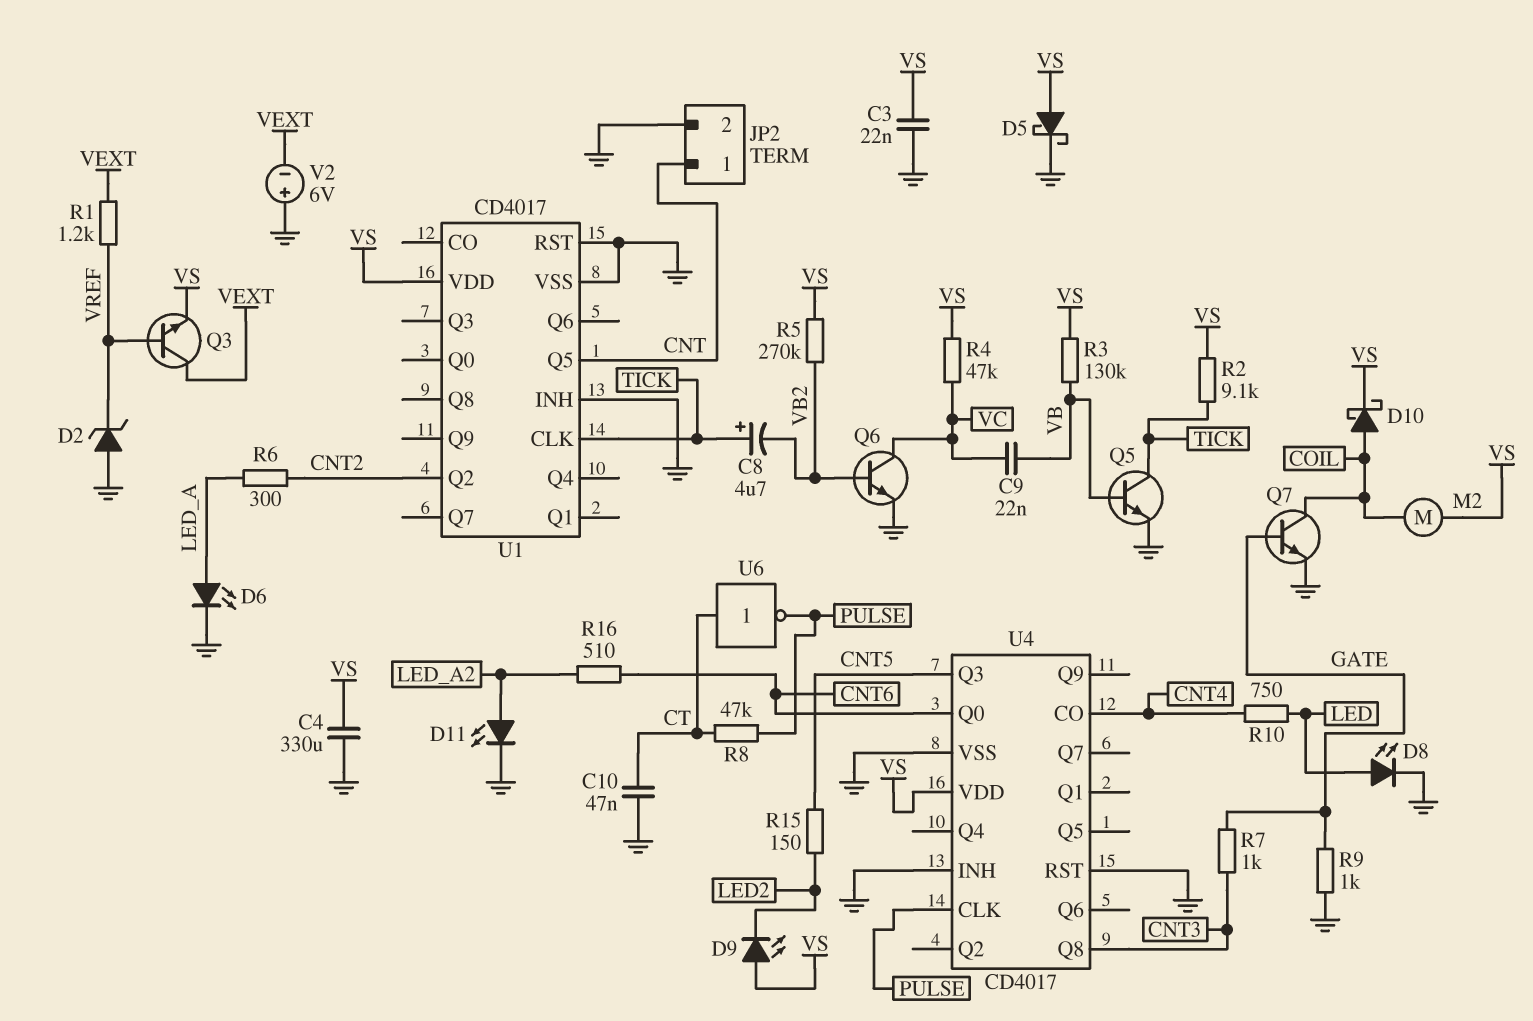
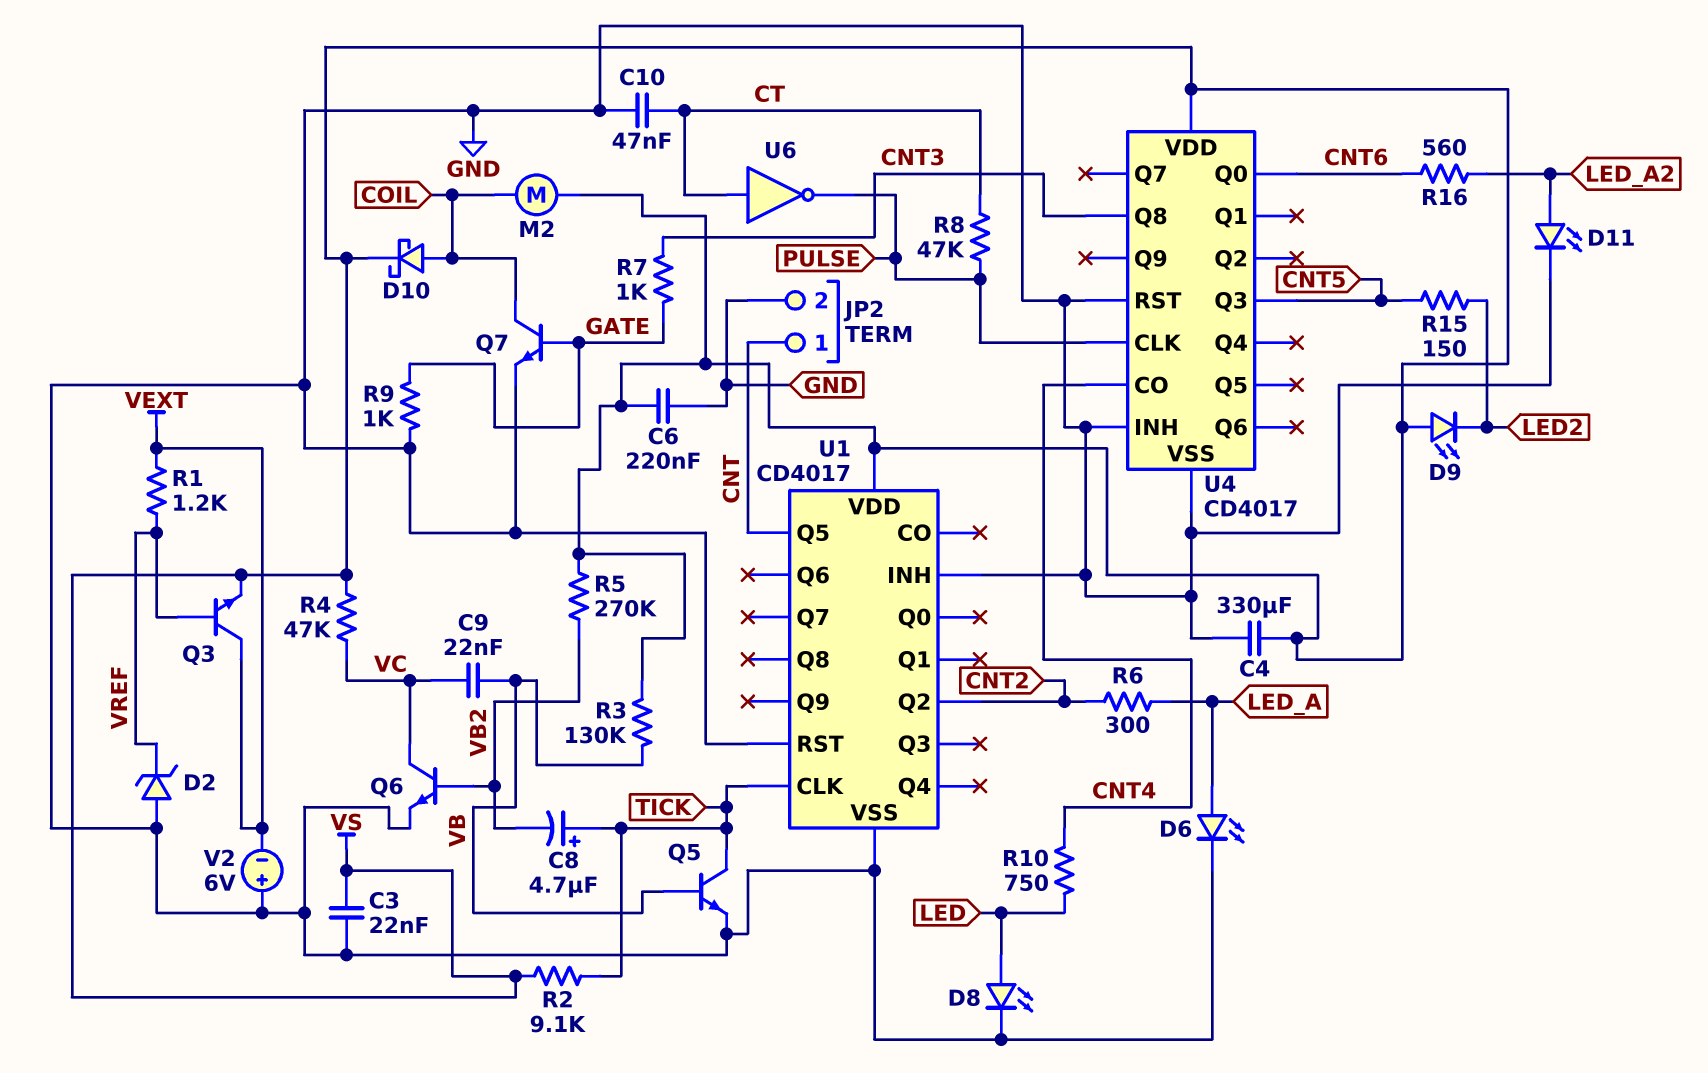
C6: none -> 220nF (GND, VS)
D5: schottky (A VS, K GND) -> none
R16: 510 (CNT6, LED_A2) -> 560 (CNT6, LED_A2)

